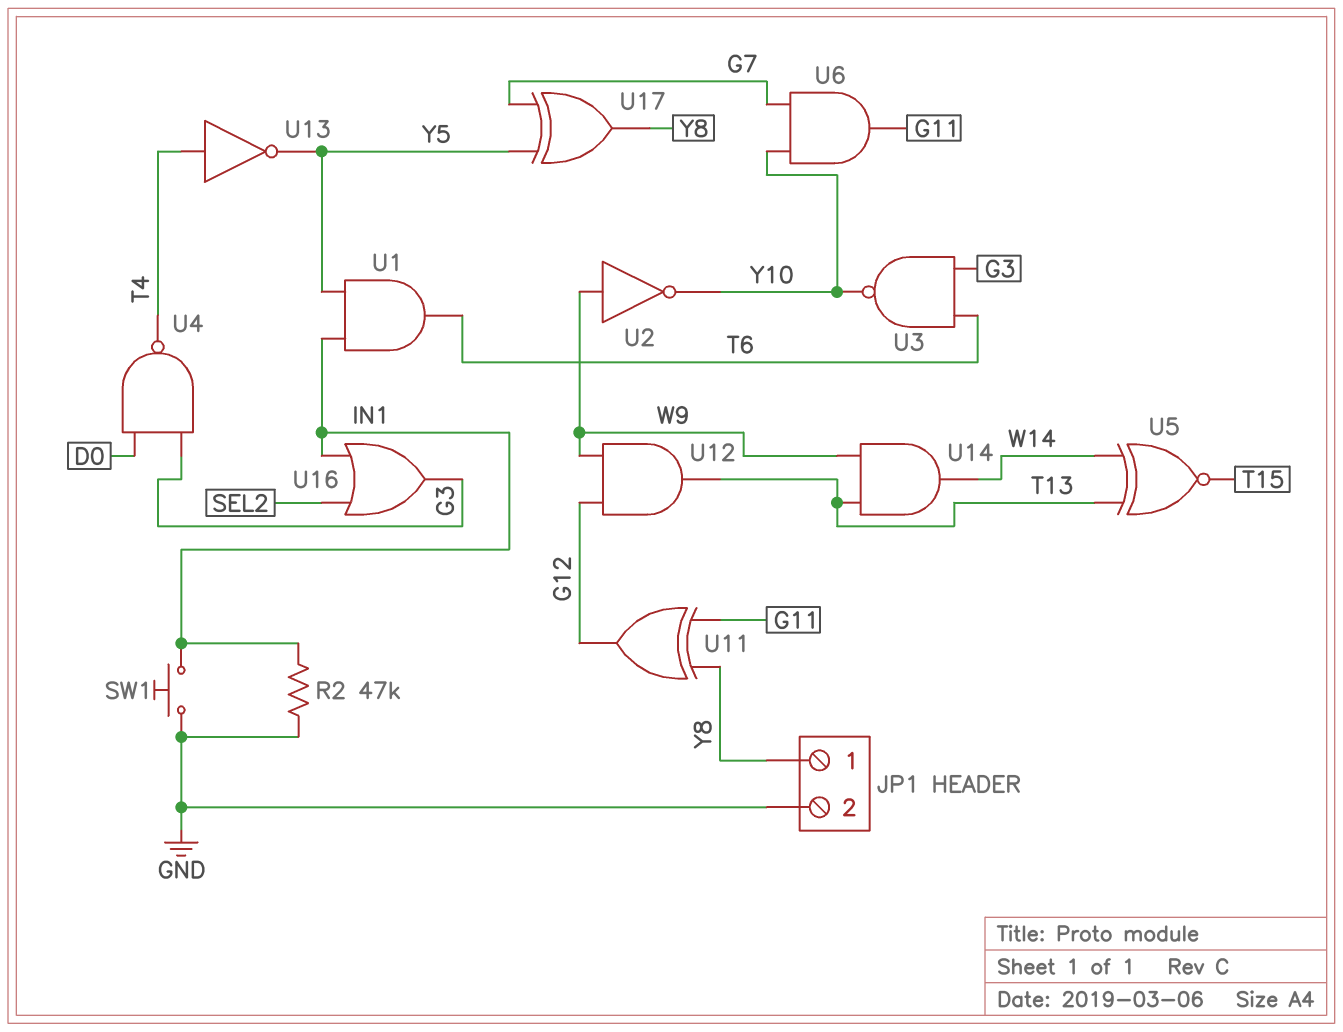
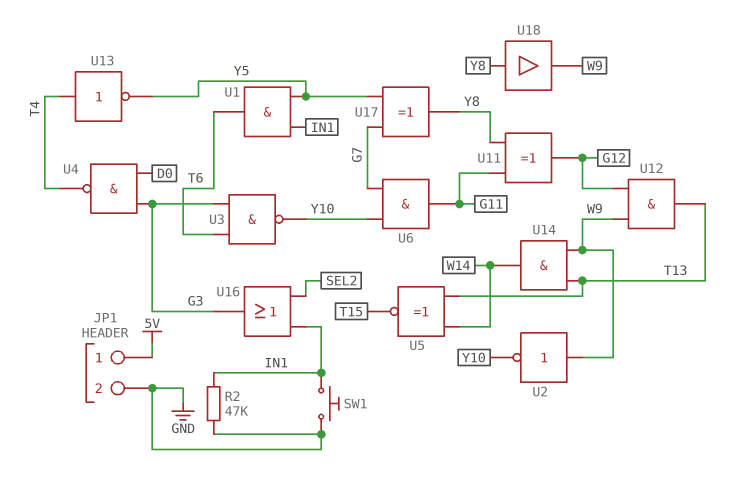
JP1 pin 1: Y8 -> 5V
U18: none -> buffer (in Y8, out W9)

